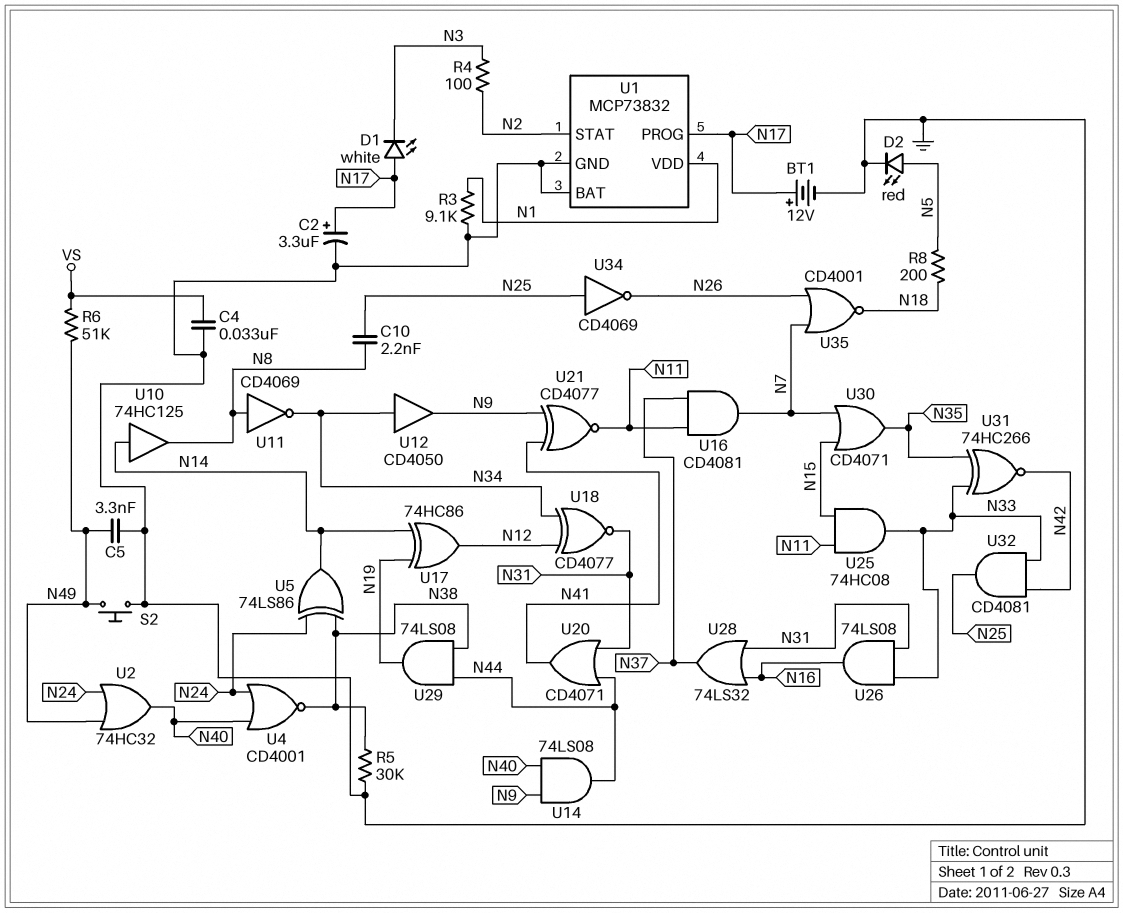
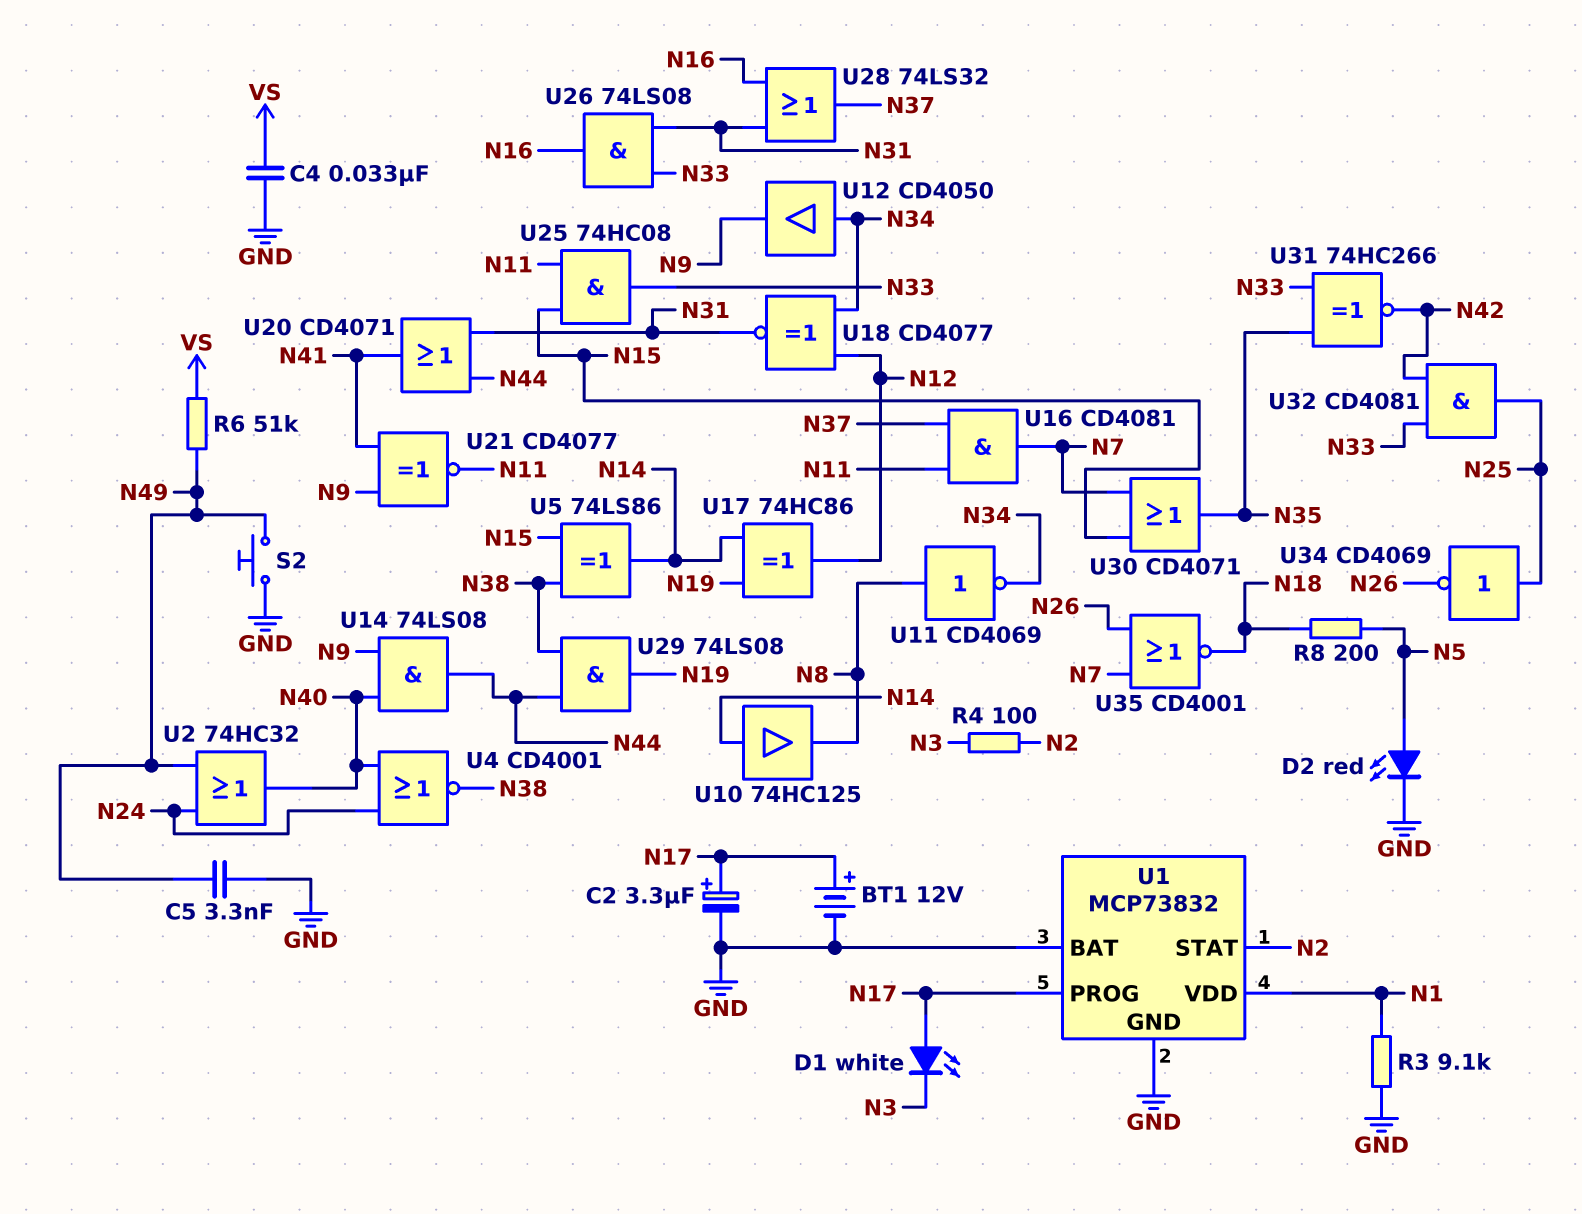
C10: 2.2nF (N8, N25) -> none
R5: 30k (GND, N38) -> none
U5: XOR 74LS86 (in N24, in N38, out N14) -> XOR 74LS86 (in N15, in N38, out N14)

